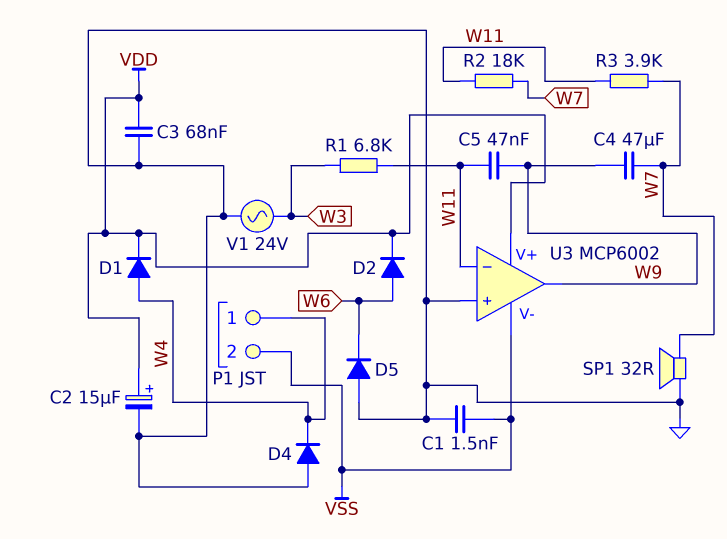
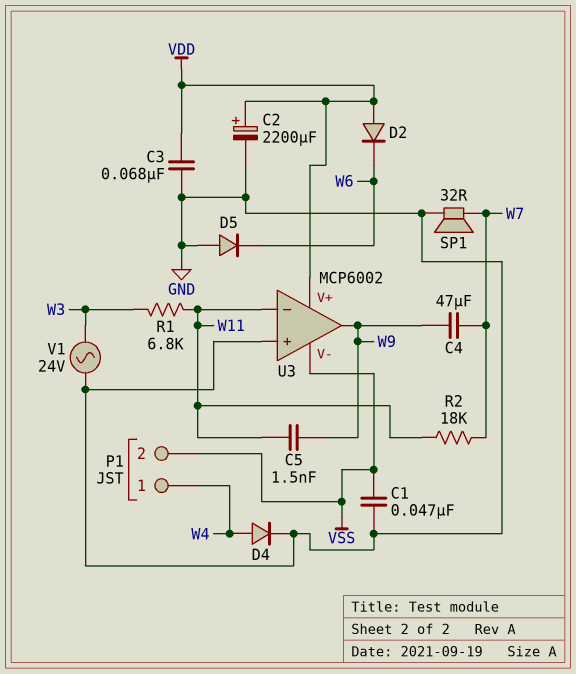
C1: 1.5nF (GND, VSS) -> 47nF (GND, VSS)
C2: 15uF (plus VDD, minus GND) -> 2200uF (plus VDD, minus GND)
C5: 47nF (W9, W11) -> 1.5nF (W9, W11)
D1: diode (A W4, K VDD) -> none
D2: diode (A W6, K VDD) -> diode (A VDD, K W6)
D4: diode (A GND, K W4) -> diode (A W4, K GND)
R3: 3.9k (W7, W11) -> none

